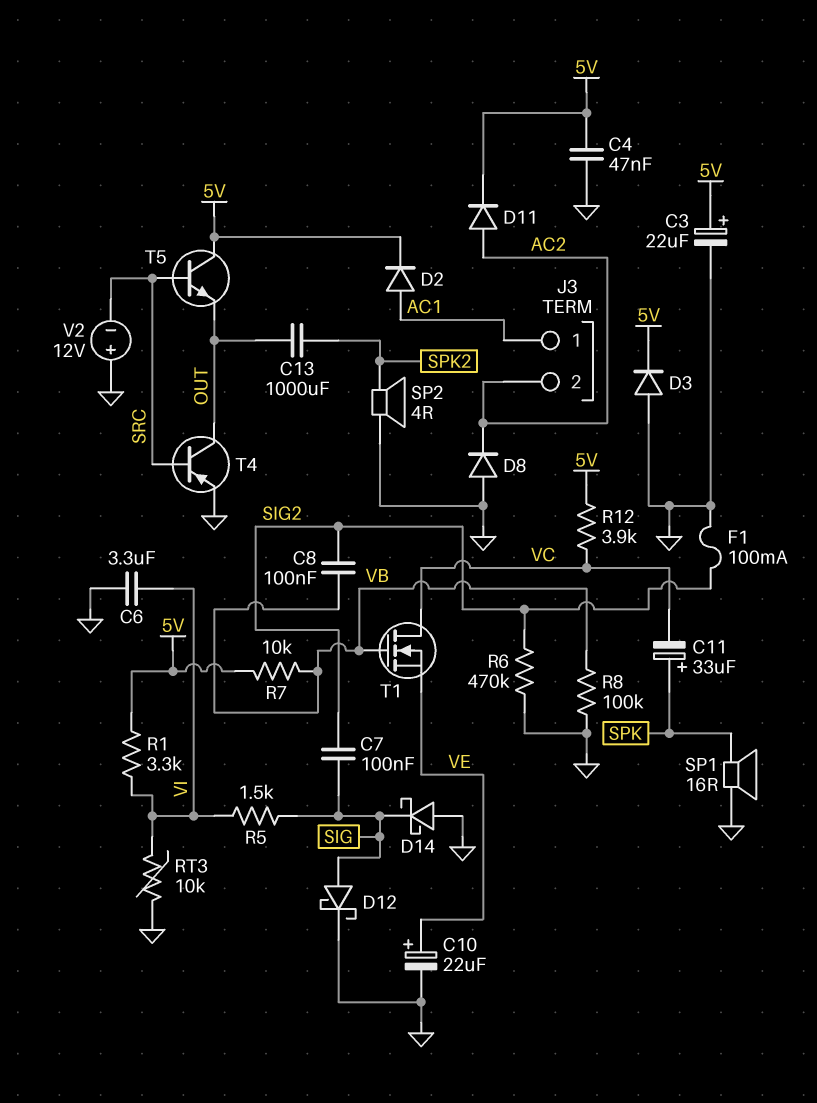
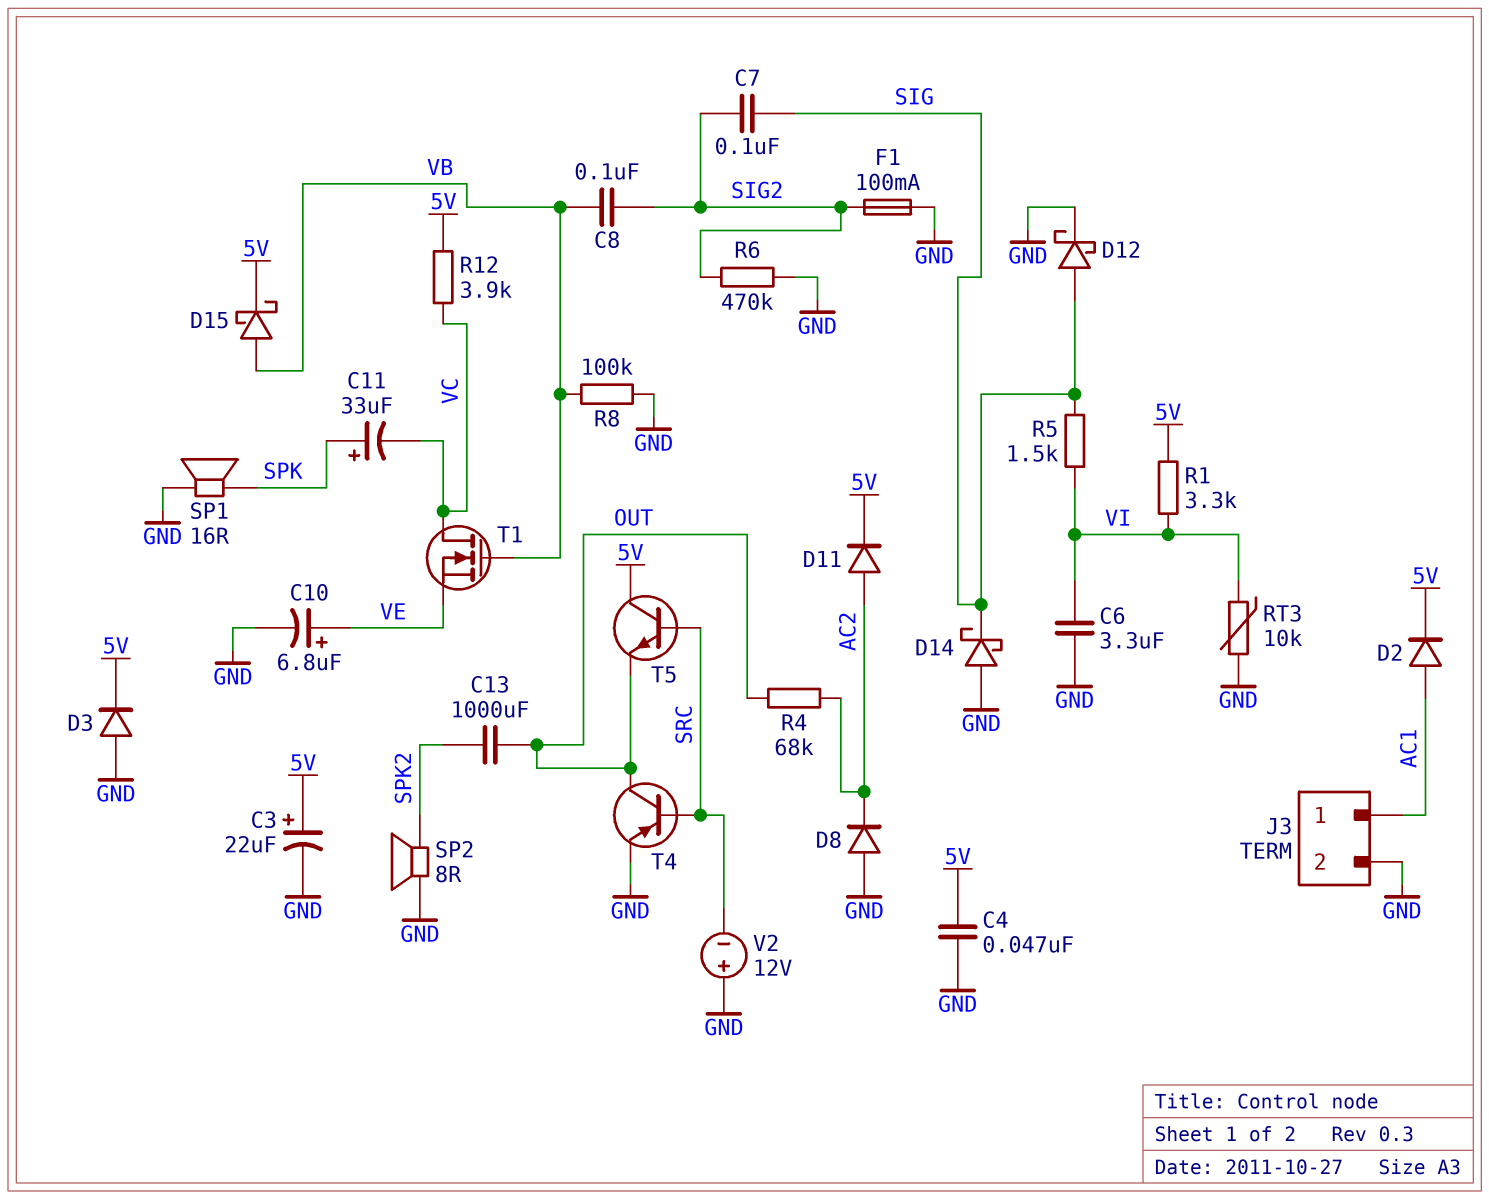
C10: 22uF (plus VE, minus GND) -> 6.8uF (plus VE, minus GND)
D15: none -> schottky (A VB, K 5V)
J3 pin 2: AC2 -> GND
R4: none -> 68k (AC2, OUT)
R7: 10k (5V, VB) -> none
SP2: speaker 4R (GND, SPK2) -> speaker 8R (GND, SPK2)

